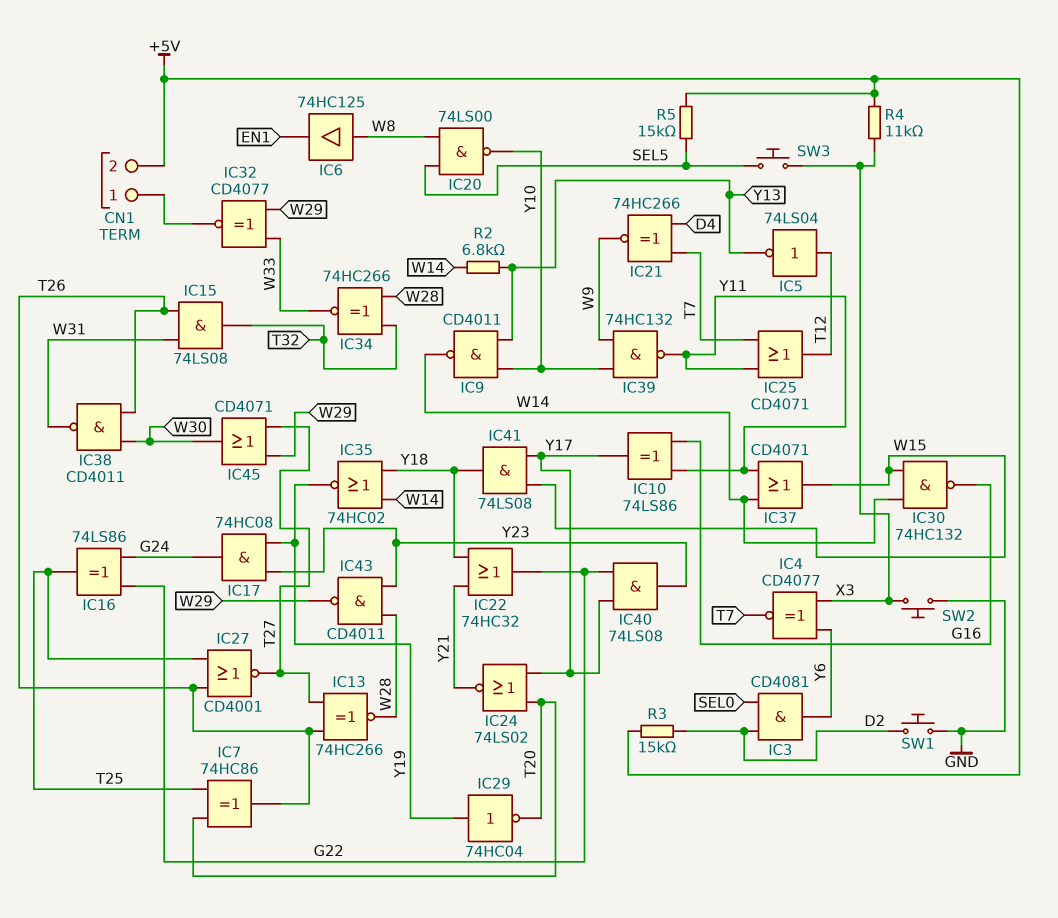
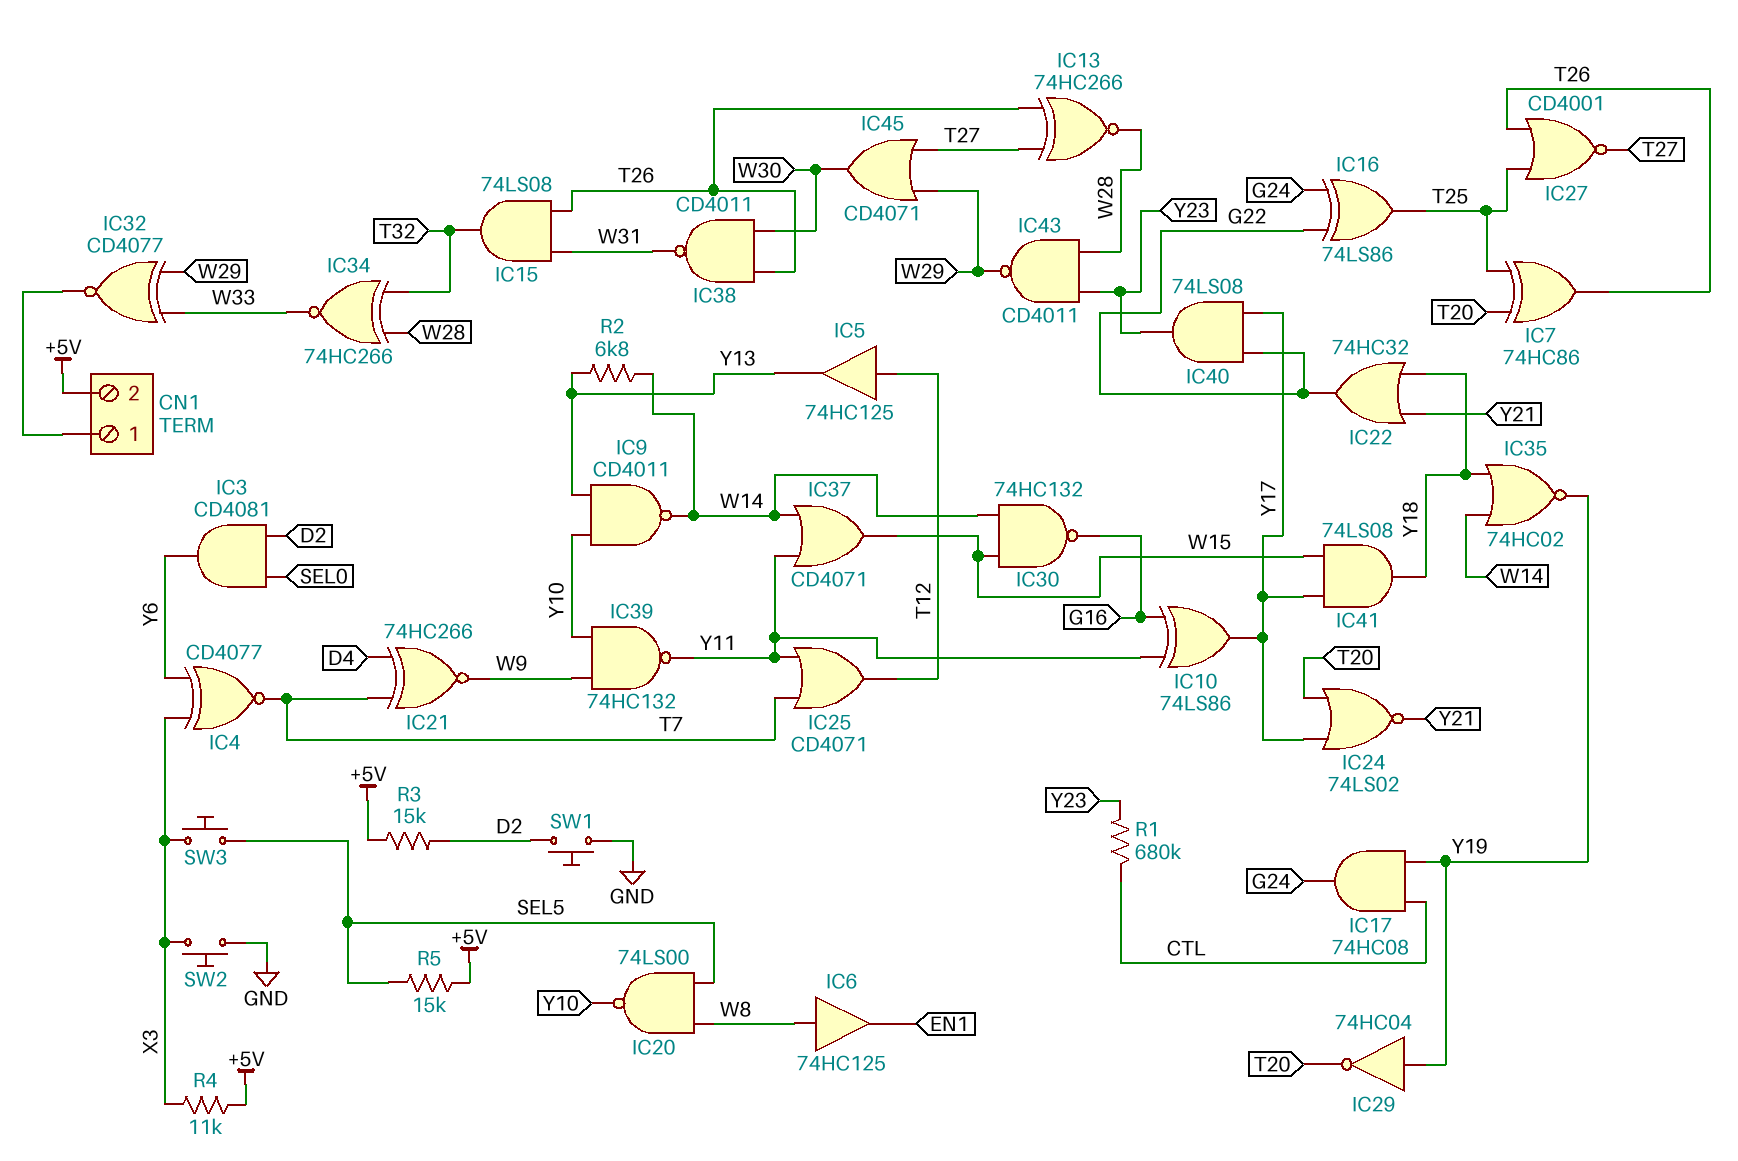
IC5: NOT 74LS04 (in T12, out Y13) -> buffer 74HC125 (in T12, out Y13)
IC17: AND 74HC08 (in Y19, in Y23, out G24) -> AND 74HC08 (in CTL, in Y19, out G24)
R1: none -> 680k (CTL, Y23)

